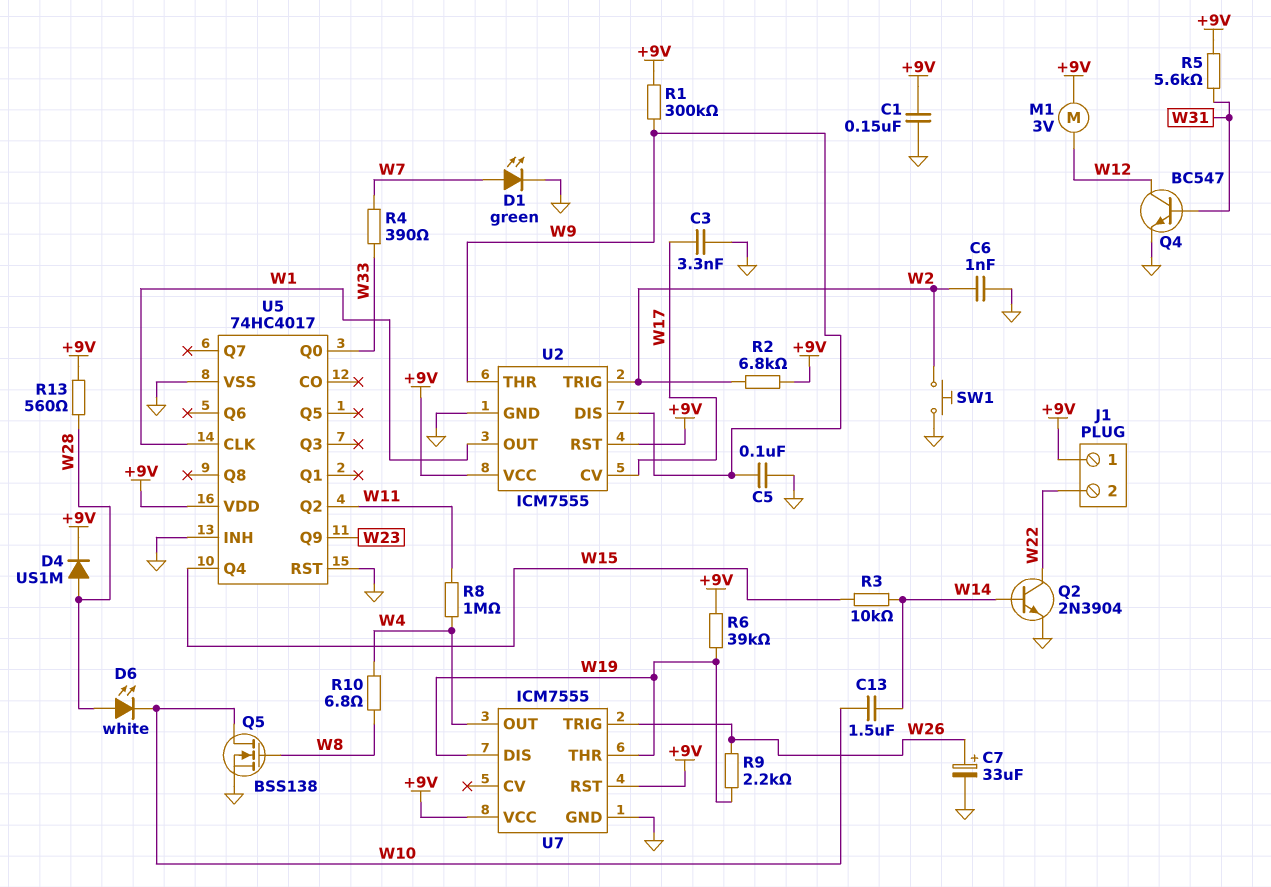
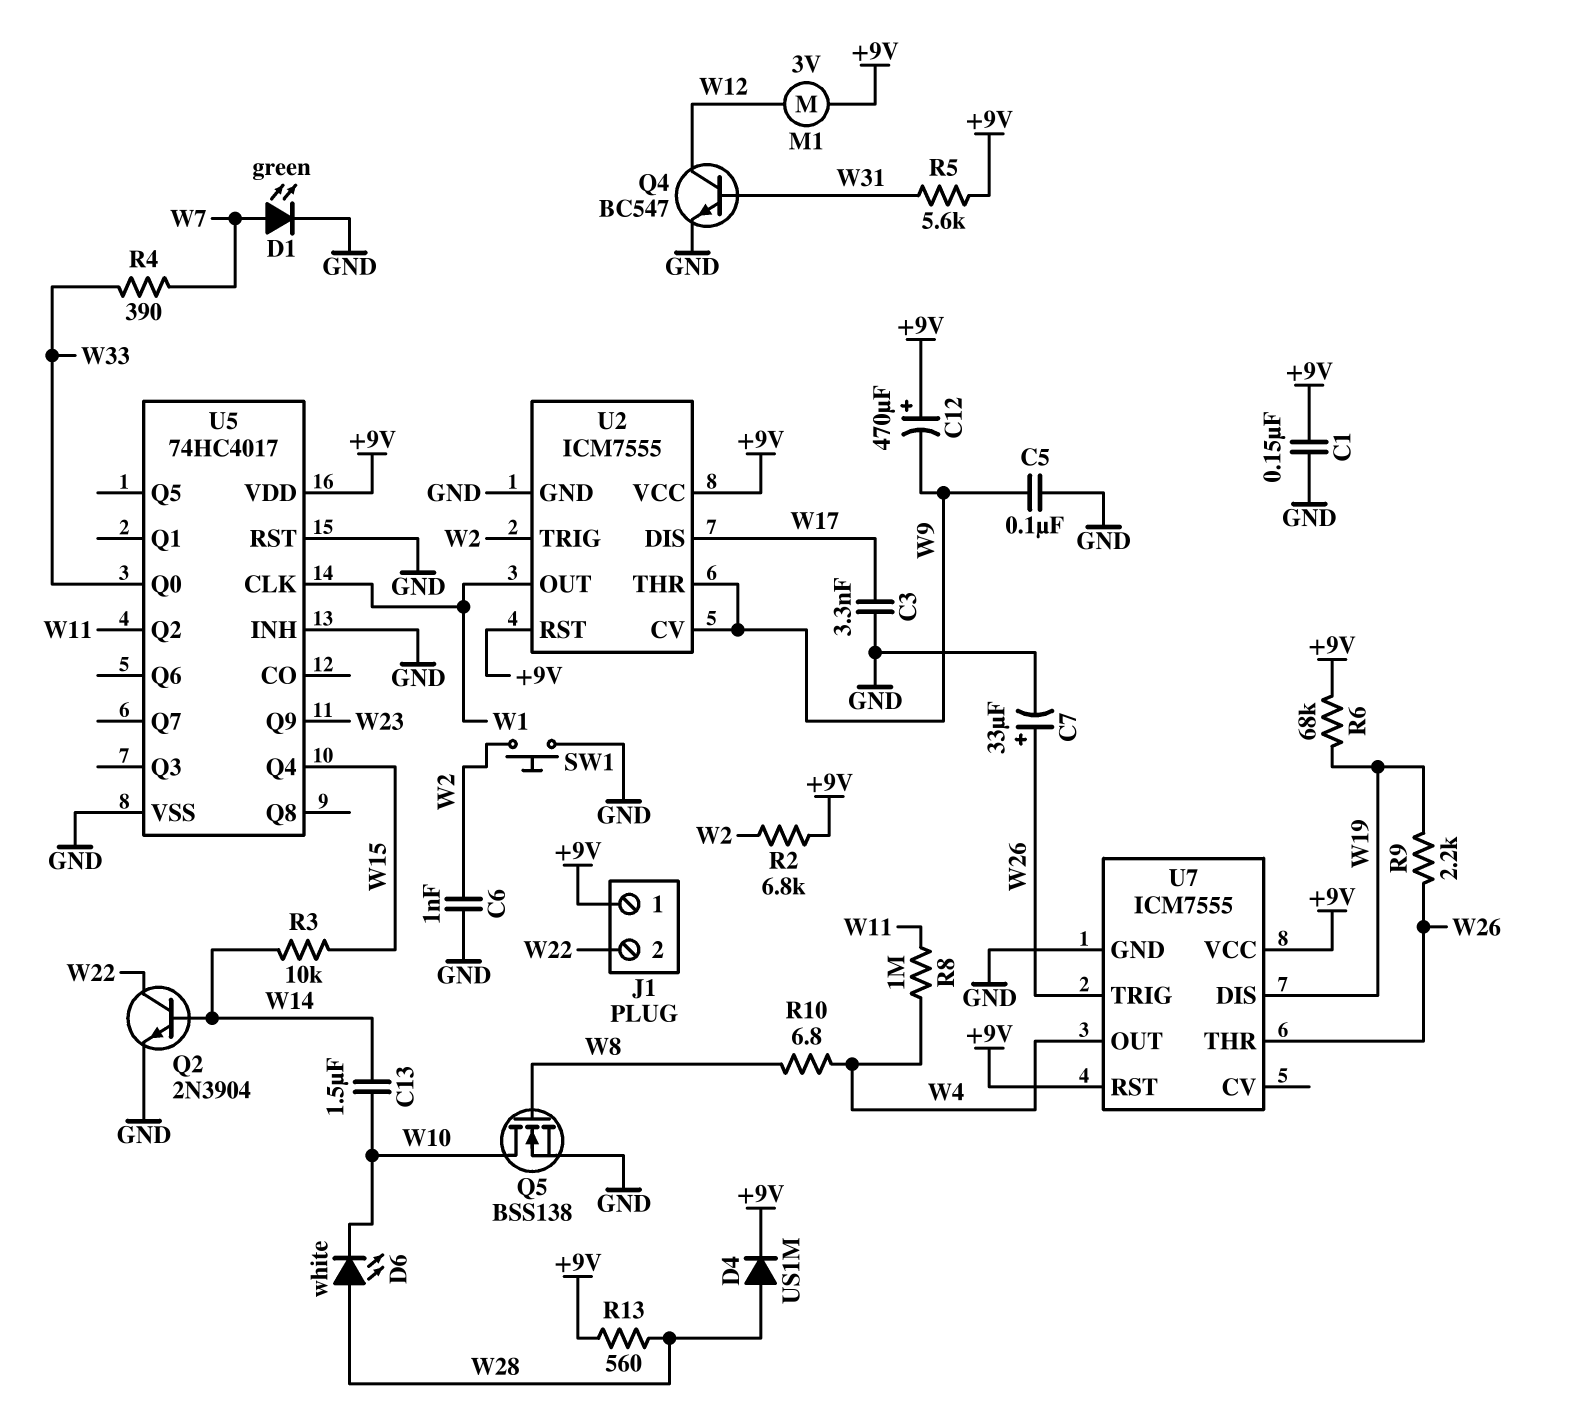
C12: none -> 470uF (plus +9V, minus W9)
R1: 300k (+9V, W9) -> none
R6: 39k (+9V, W19) -> 68k (+9V, W19)
U2 pin CV: W17 -> W9
U2 pin DIS: W9 -> W17
U7 pin THR: W19 -> W26

